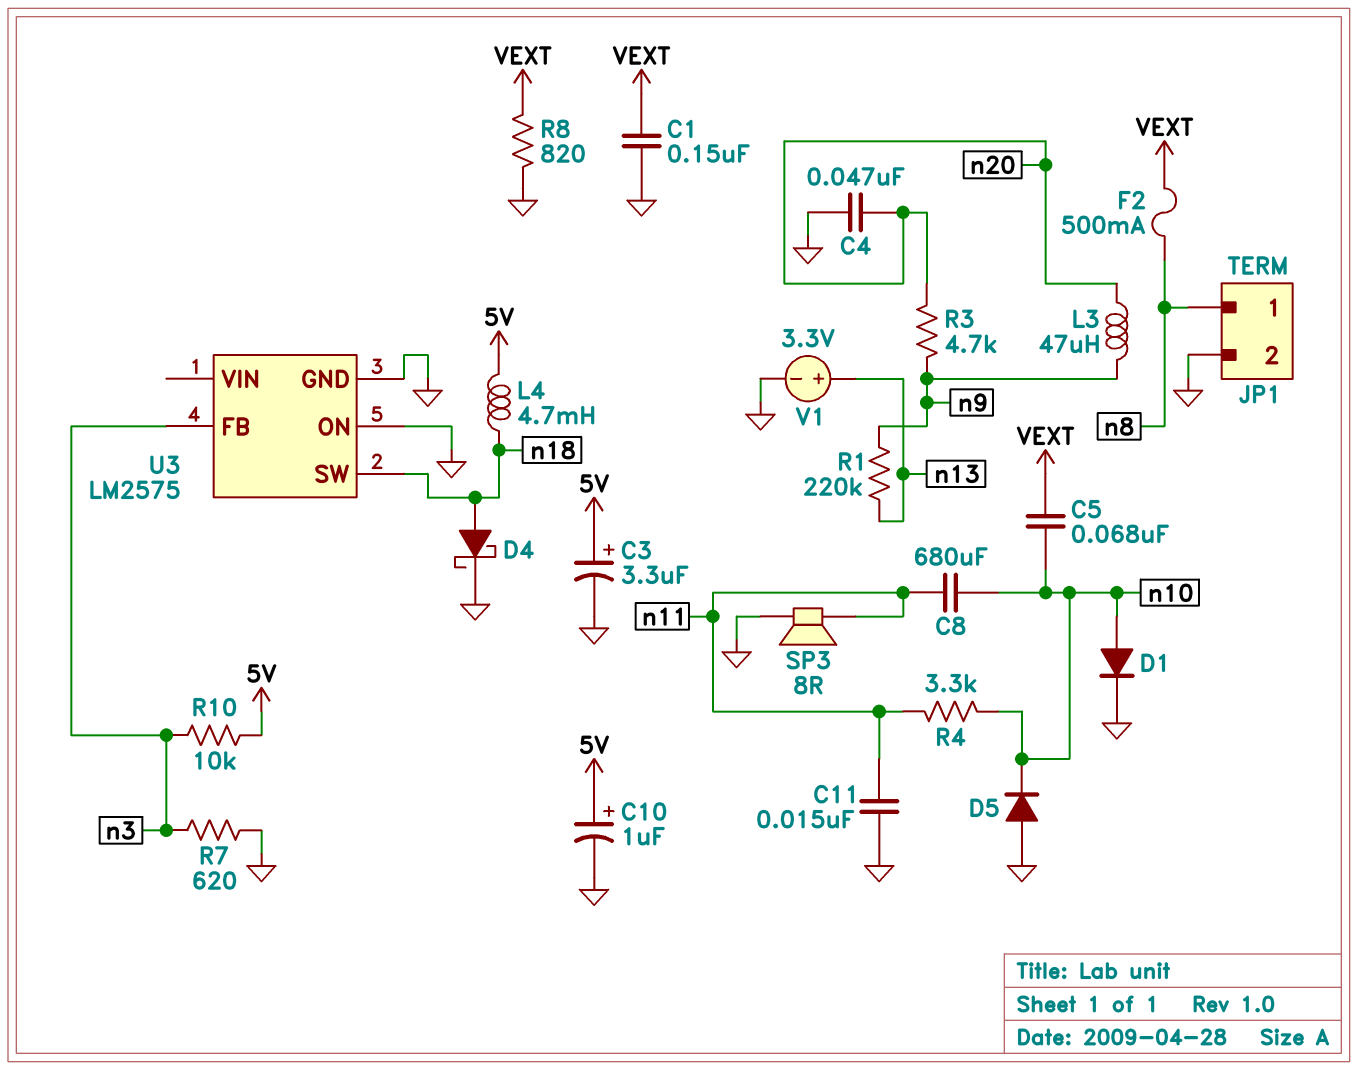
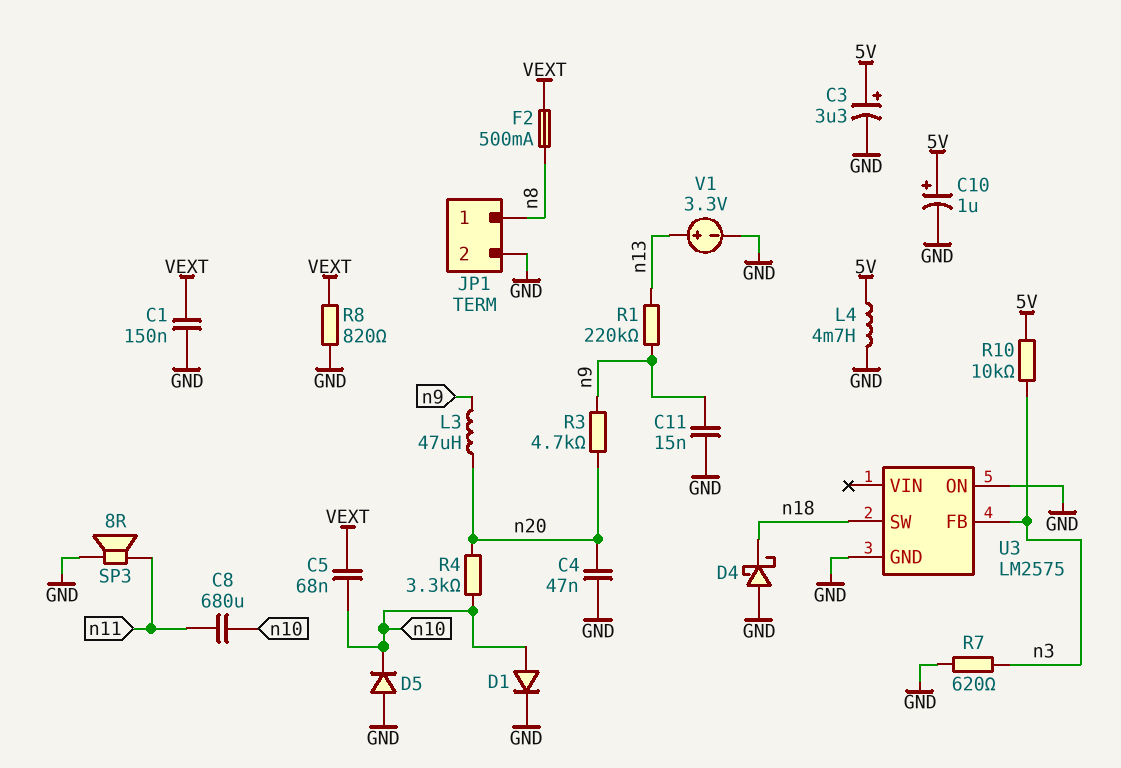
C11: 15nF (GND, n11) -> 15nF (GND, n9)
D4: schottky (A n18, K GND) -> schottky (A GND, K n18)
L4: 4.7mH (5V, n18) -> 4.7mH (5V, GND)
R4: 3.3k (n10, n11) -> 3.3k (n10, n20)

